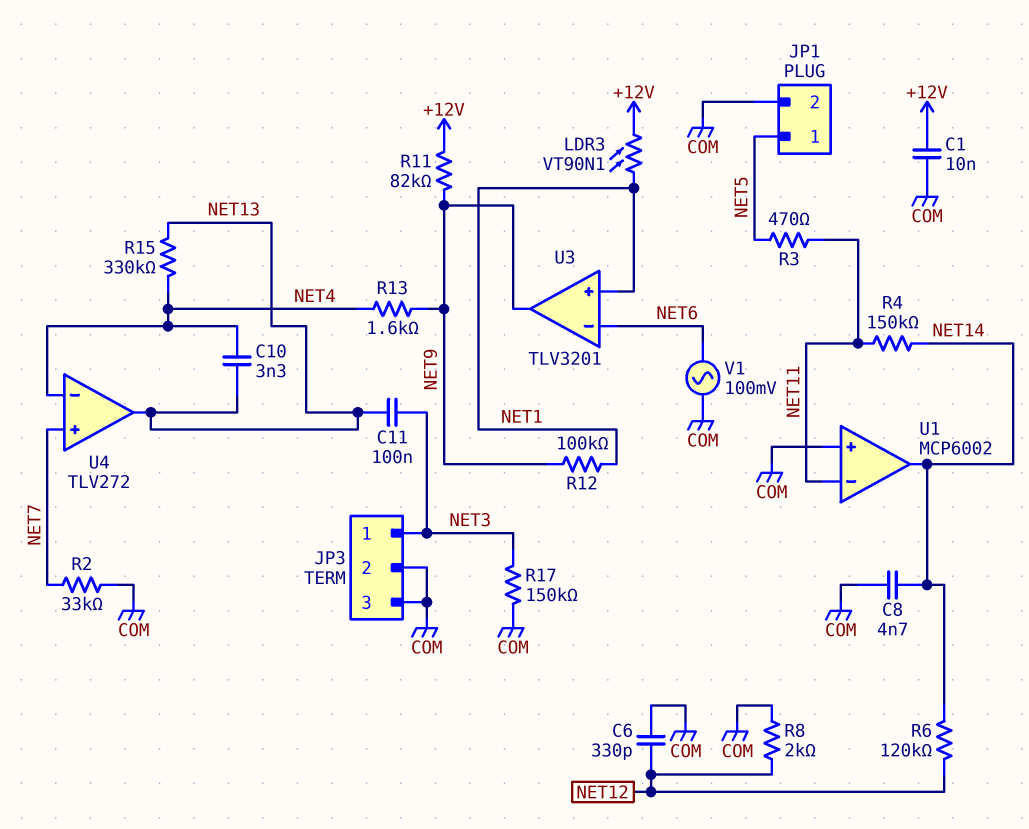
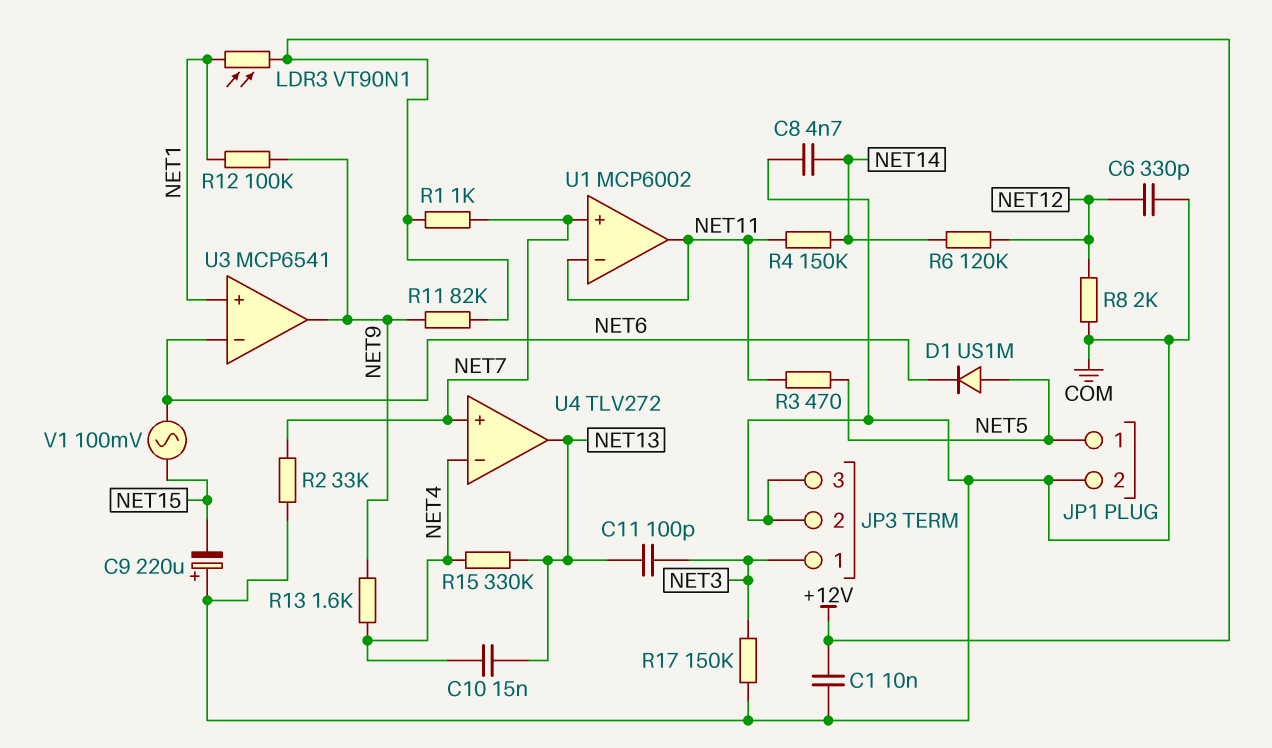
C9: none -> 220uF (plus COM, minus NET15)
C10: 3.3nF (NET4, NET13) -> 15nF (NET4, NET13)
C11: 100nF (NET3, NET13) -> 100pF (NET3, NET13)
D1: none -> diode US1M (A NET5, K NET6)
R1: none -> 1k (+12V, NET7)
U1 pin in+: COM -> NET7
U1 pin out: NET14 -> NET11
U3: TLV3201 -> MCP6541
V1: AC 100mV (COM, NET6) -> AC 100mV (NET6, NET15)

